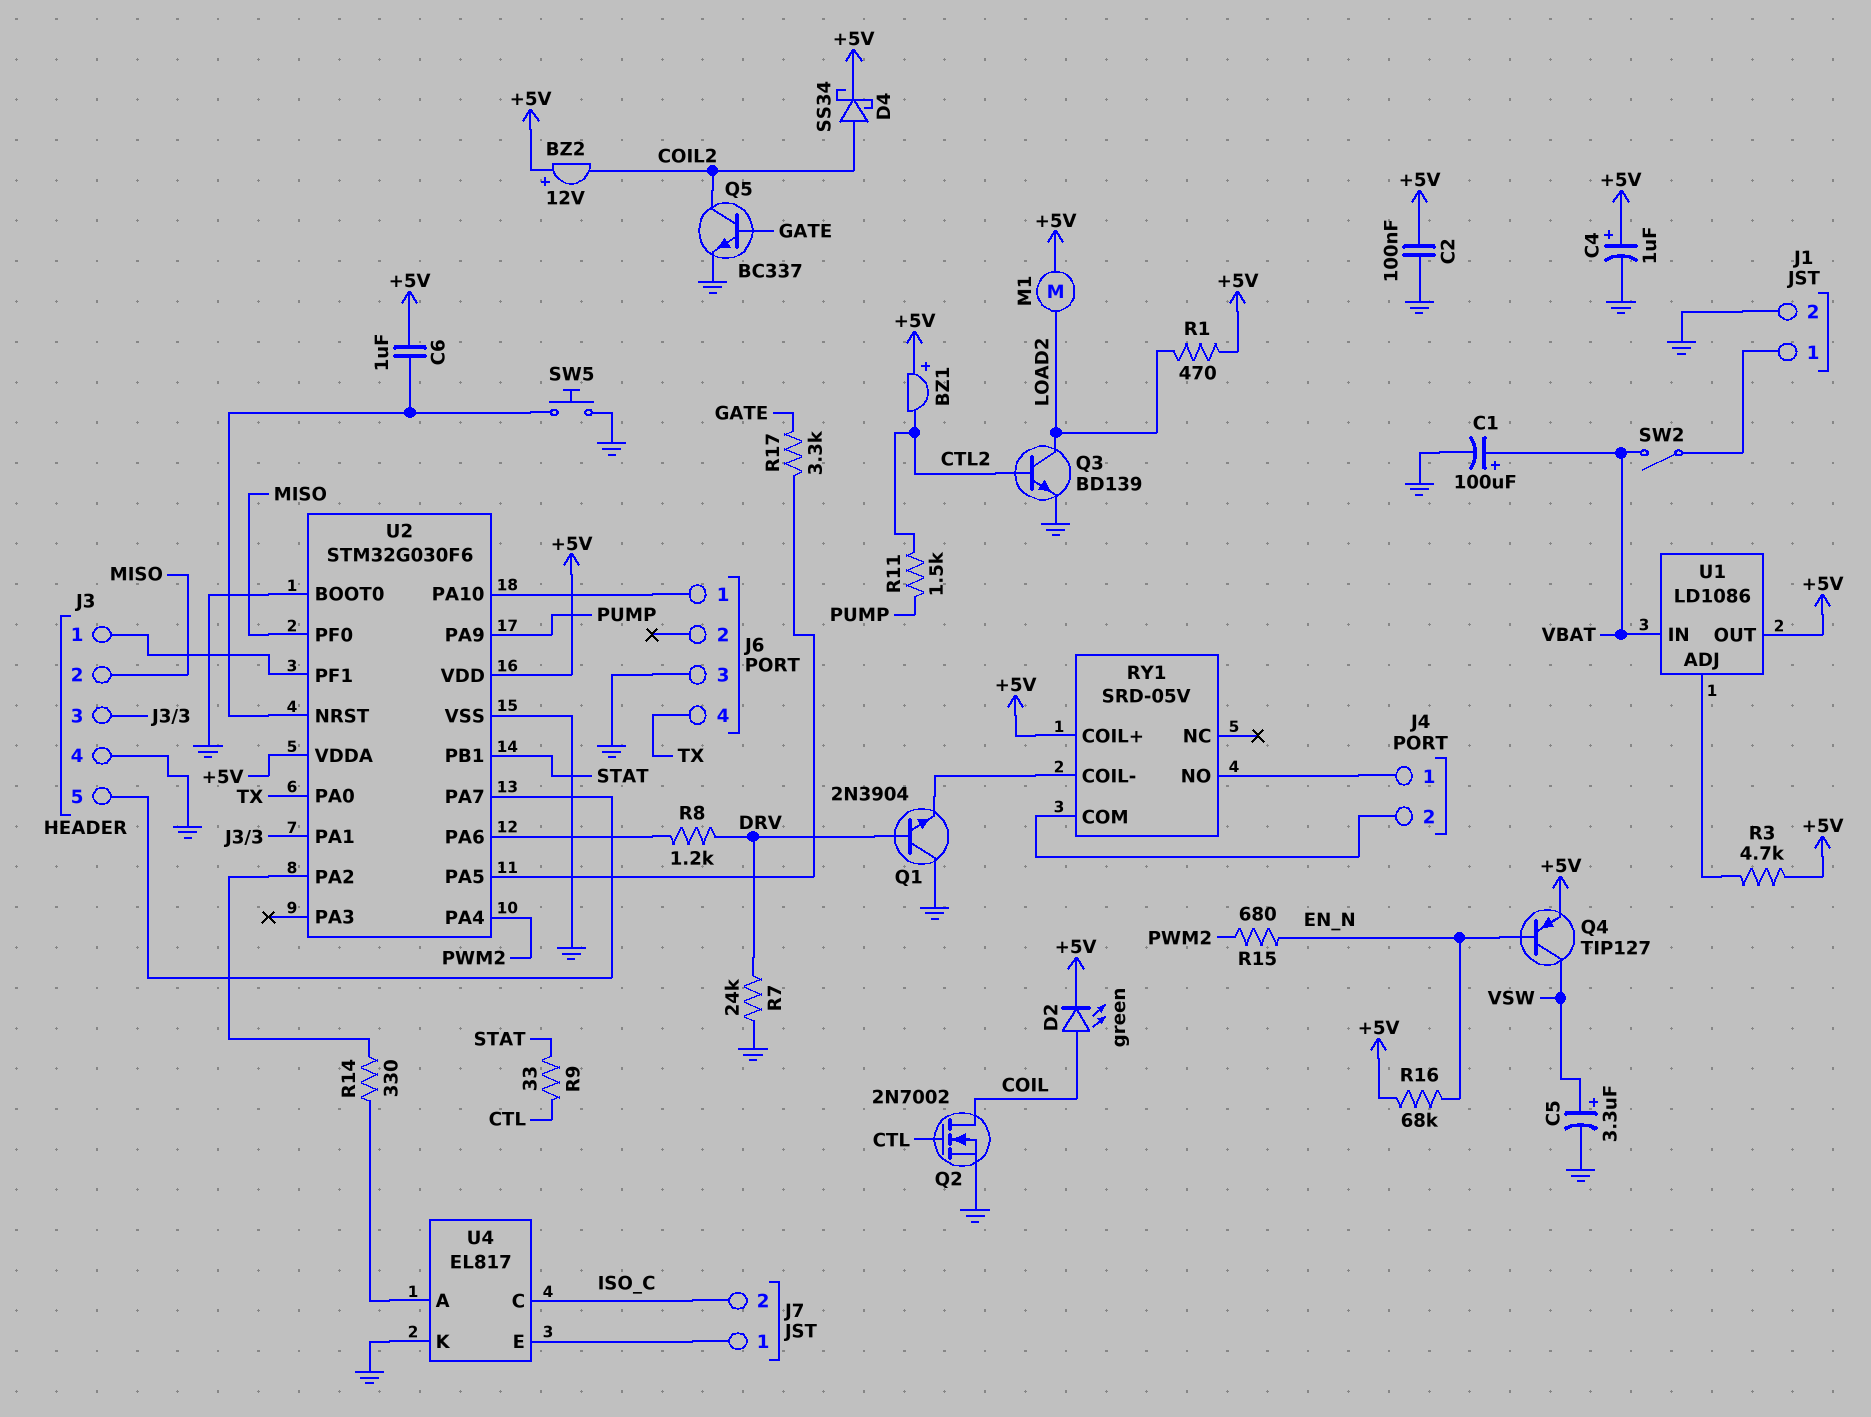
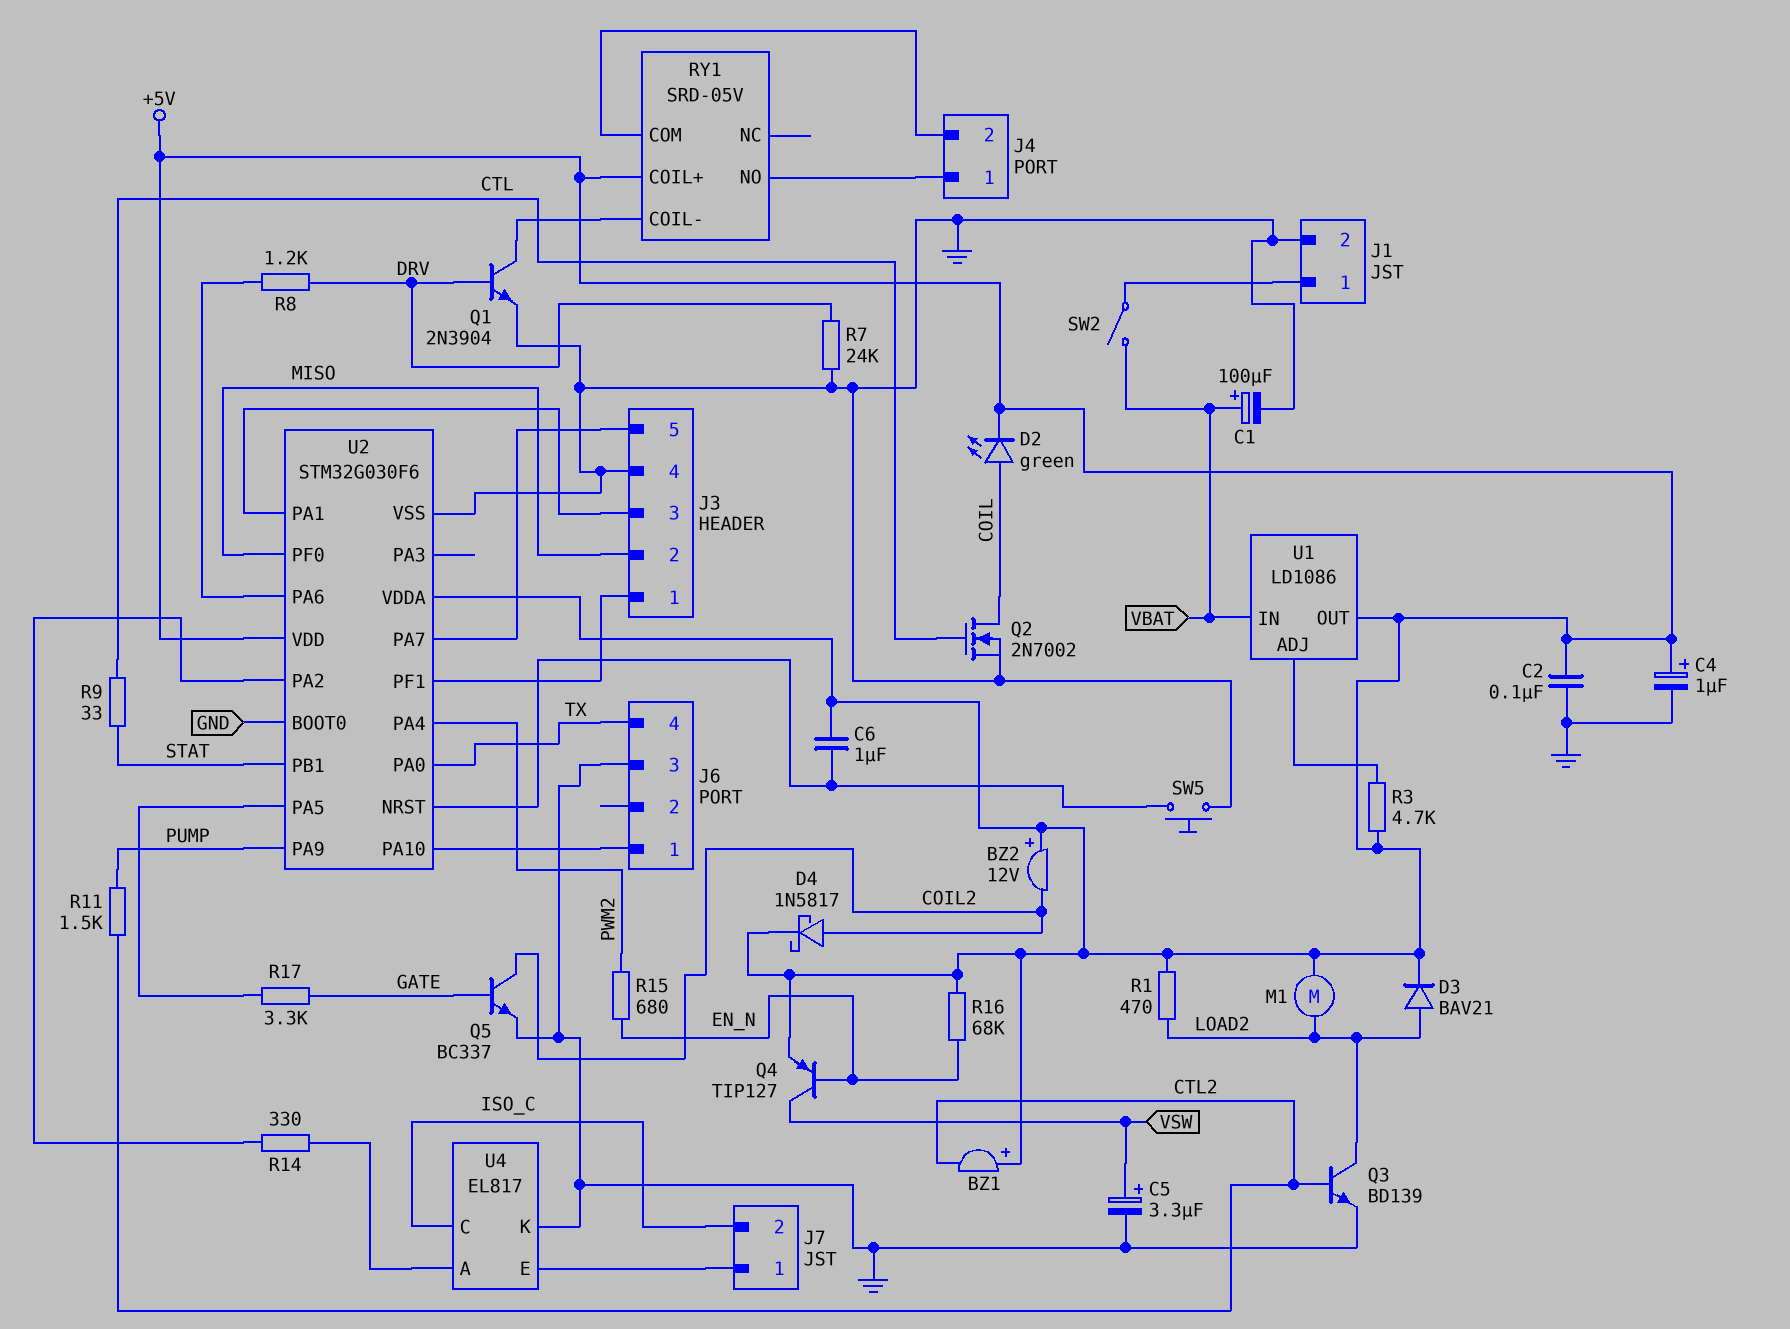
D3: none -> diode BAV21 (A LOAD2, K +5V)
D4: schottky SS34 (A COIL2, K +5V) -> schottky 1N5817 (A COIL2, K +5V)
Q1: NPN 2N3904 (B DRV, C GND, E RY1/COIL-) -> NPN 2N3904 (B DRV, C RY1/COIL-, E GND)

